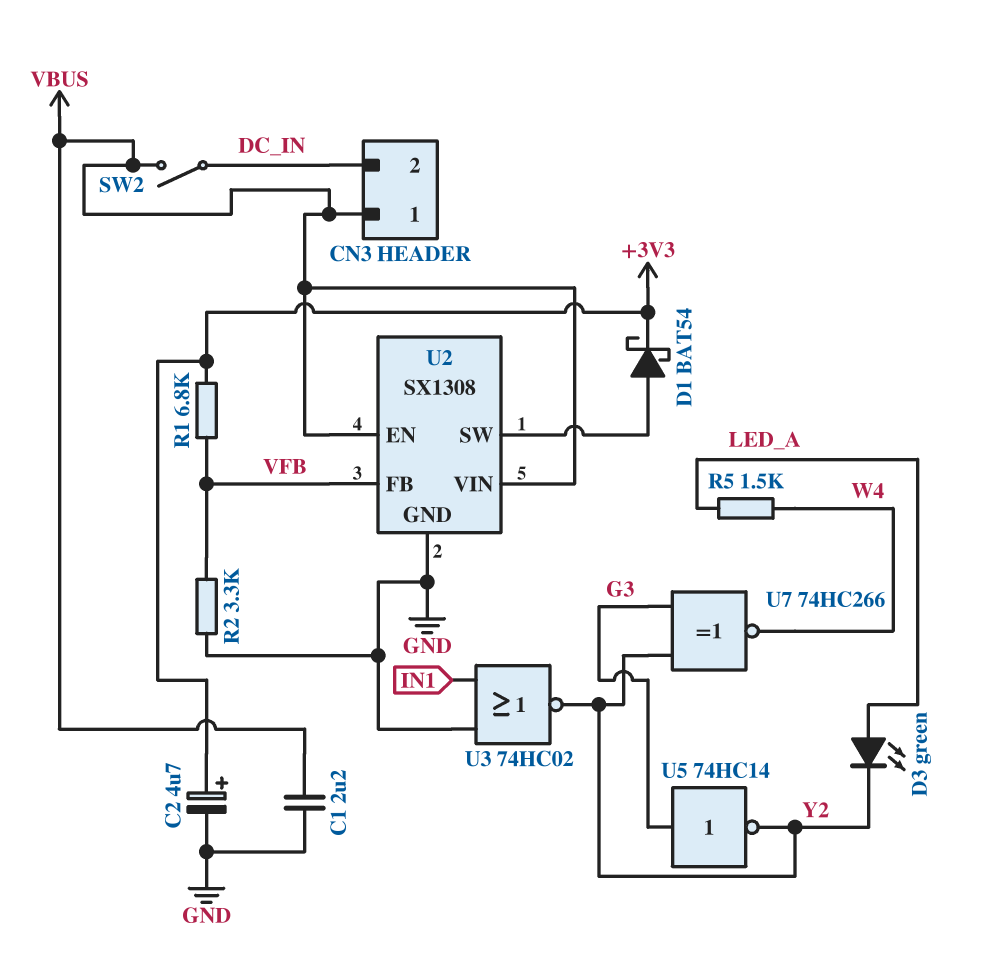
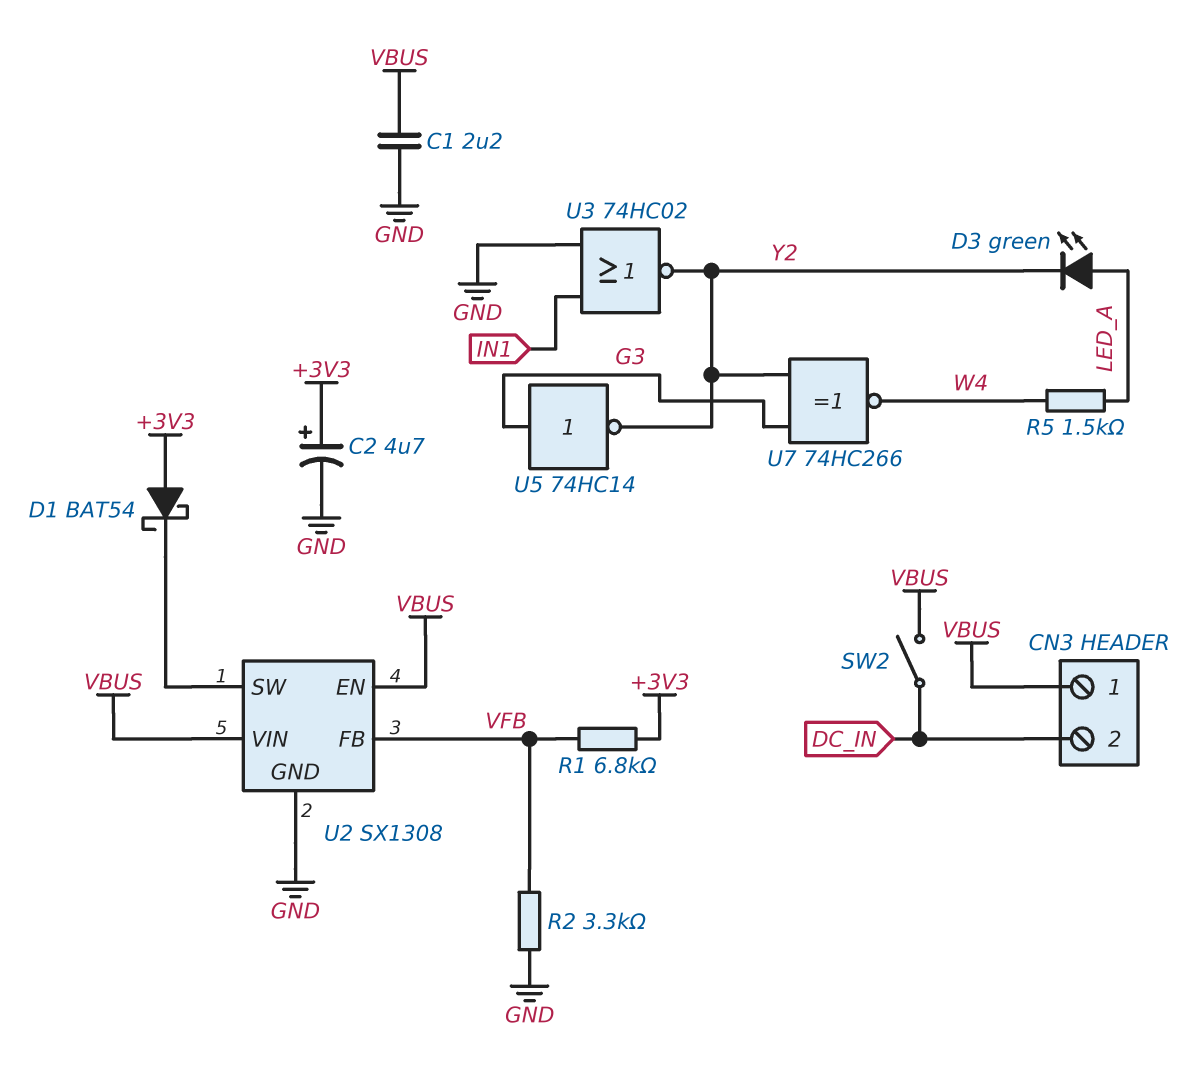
D1: schottky BAT54 (A U2/SW, K +3V3) -> schottky BAT54 (A +3V3, K U2/SW)

